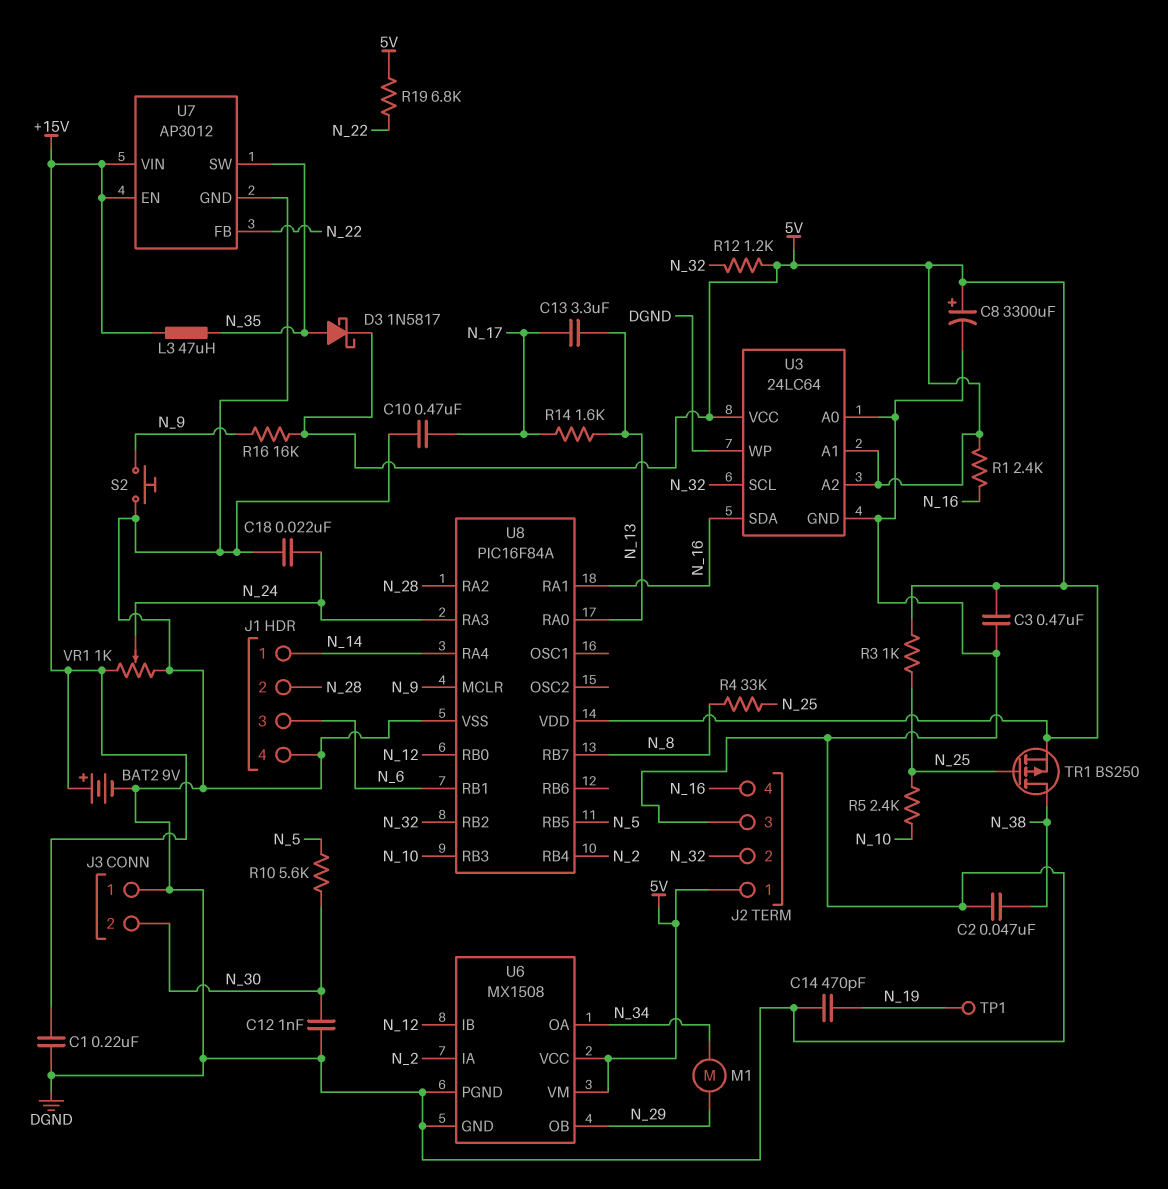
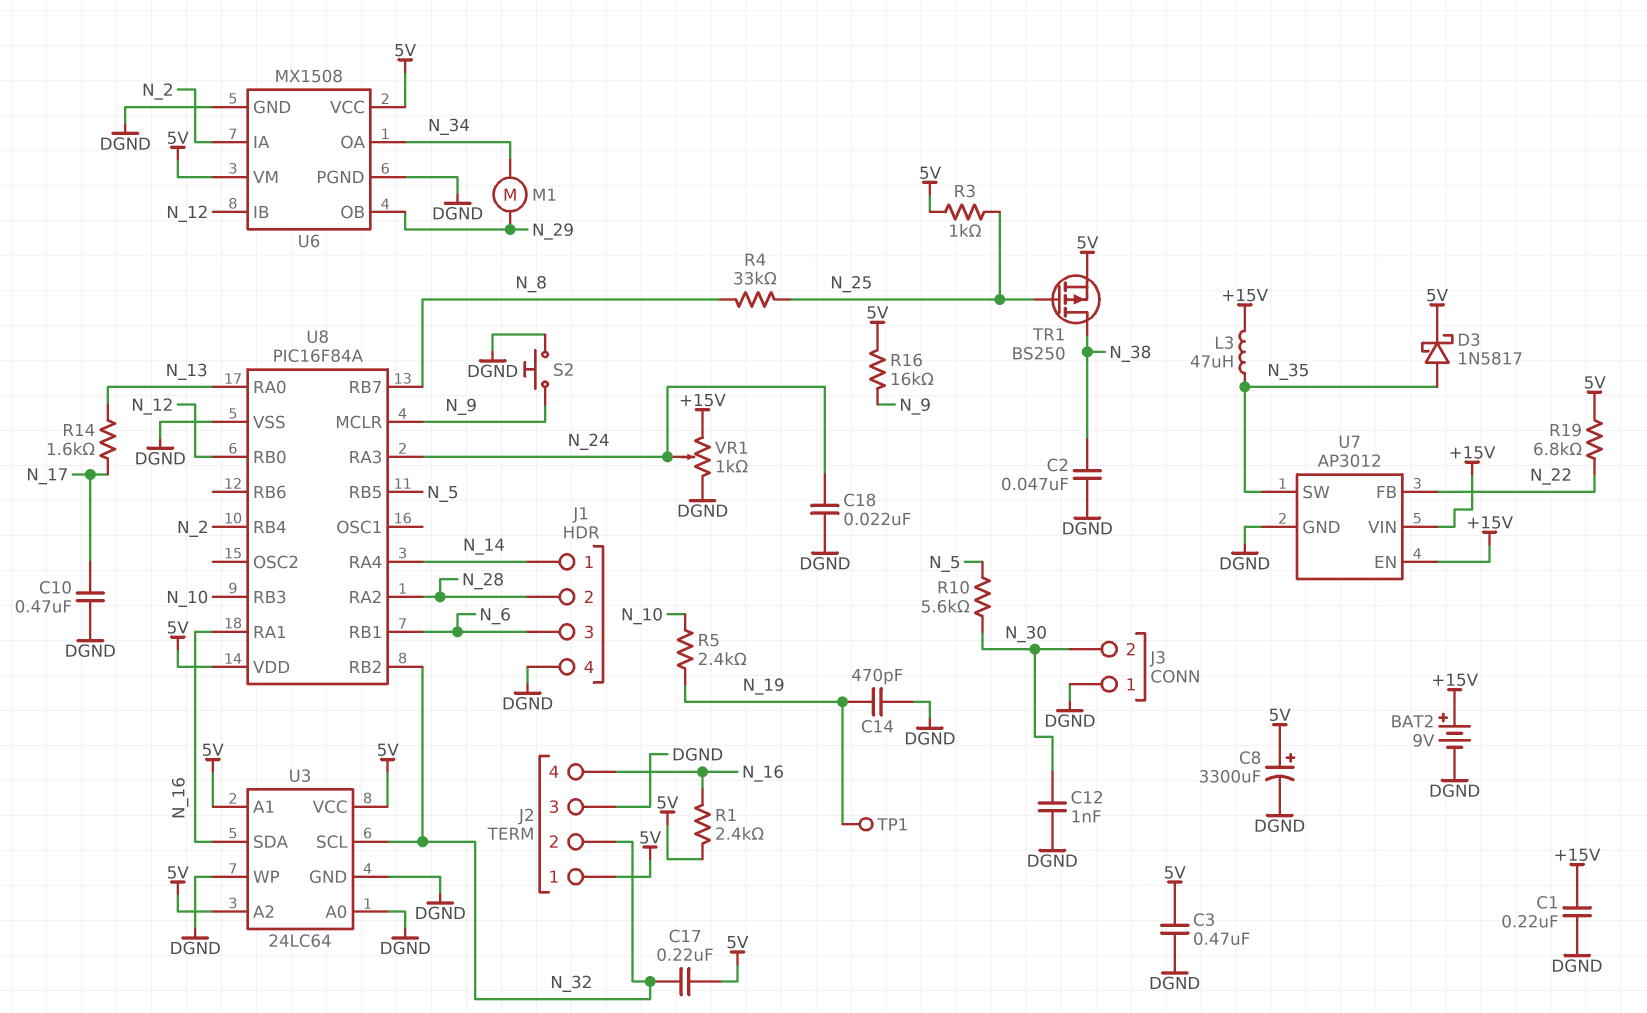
C13: 3.3uF (N_13, N_17) -> none
C17: none -> 220nF (5V, N_32)
R5: 2.4k (N_10, N_25) -> 2.4k (N_10, N_19)
R12: 1.2k (5V, N_32) -> none

